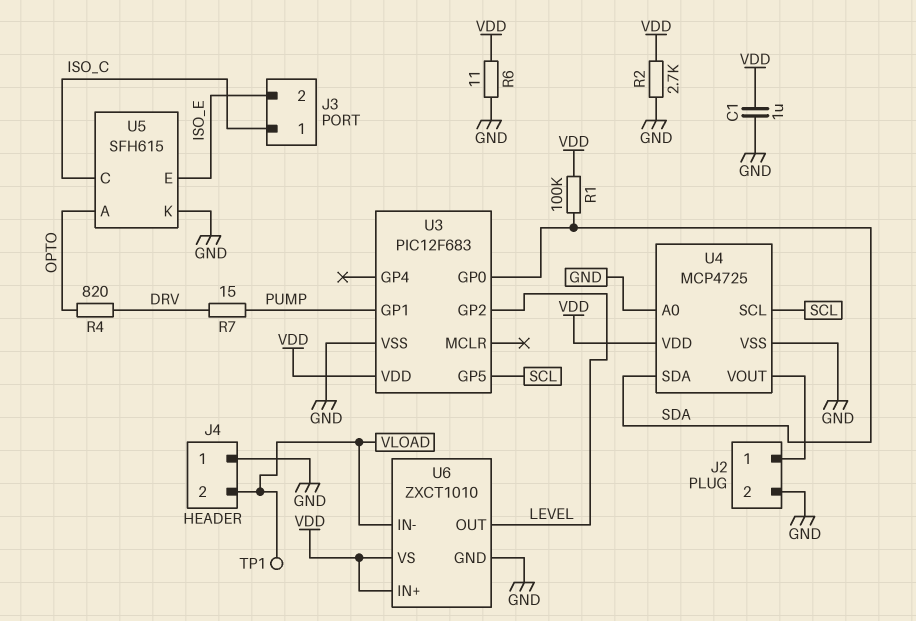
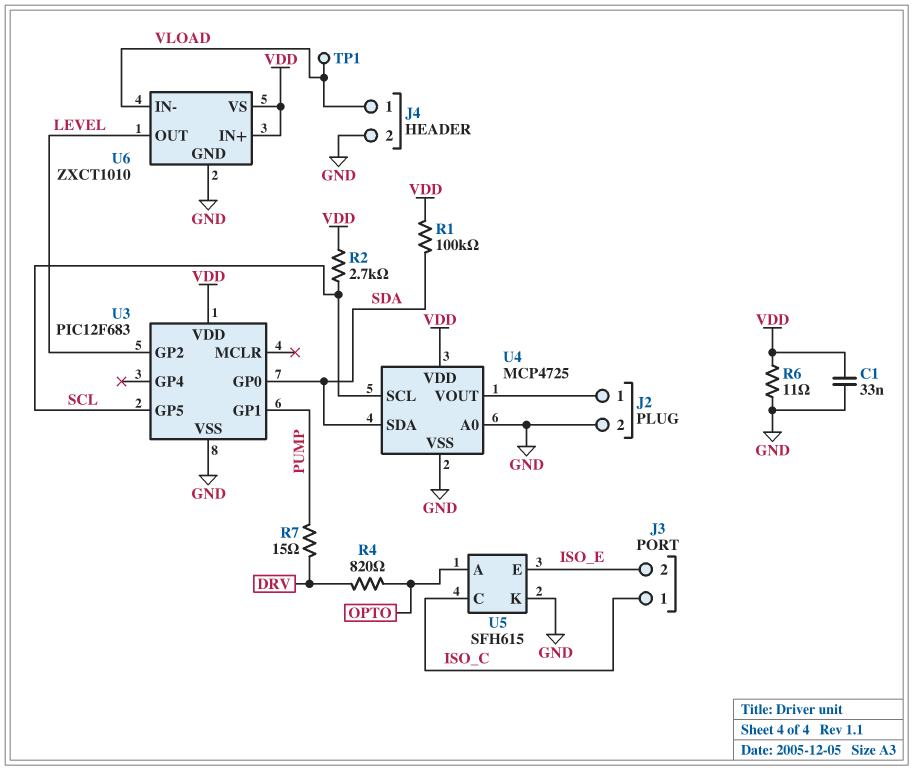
C1: 1uF (GND, VDD) -> 33nF (GND, VDD)
J4 pin 1: GND -> VLOAD
J4 pin 2: VLOAD -> GND
R2: 2.7k (GND, VDD) -> 2.7k (SCL, VDD)

